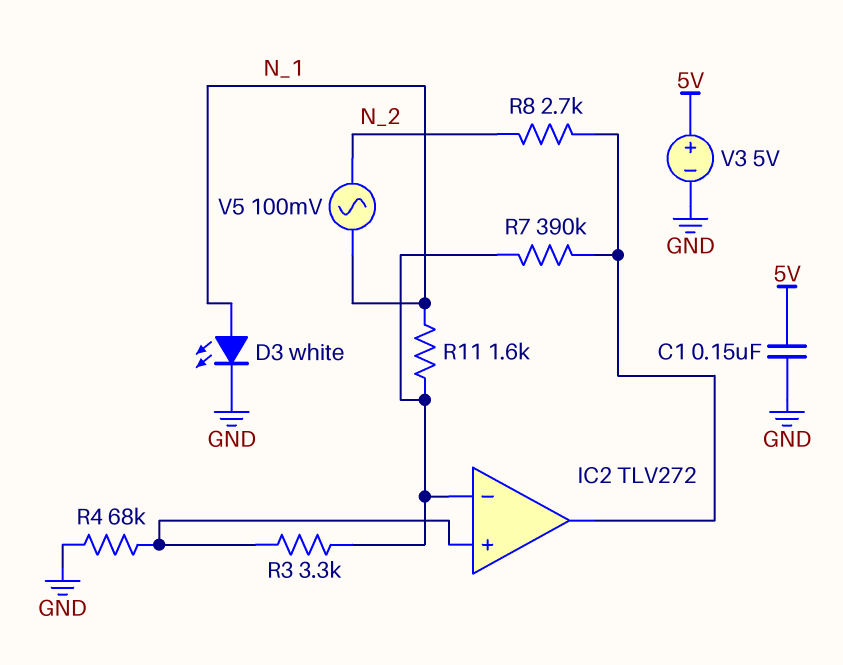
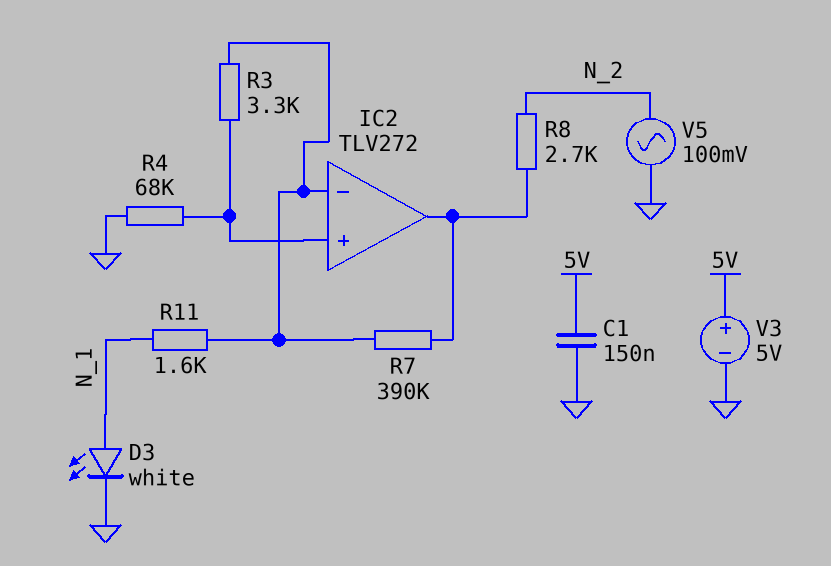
V5: AC 100mV (N_1, N_2) -> AC 100mV (GND, N_2)

